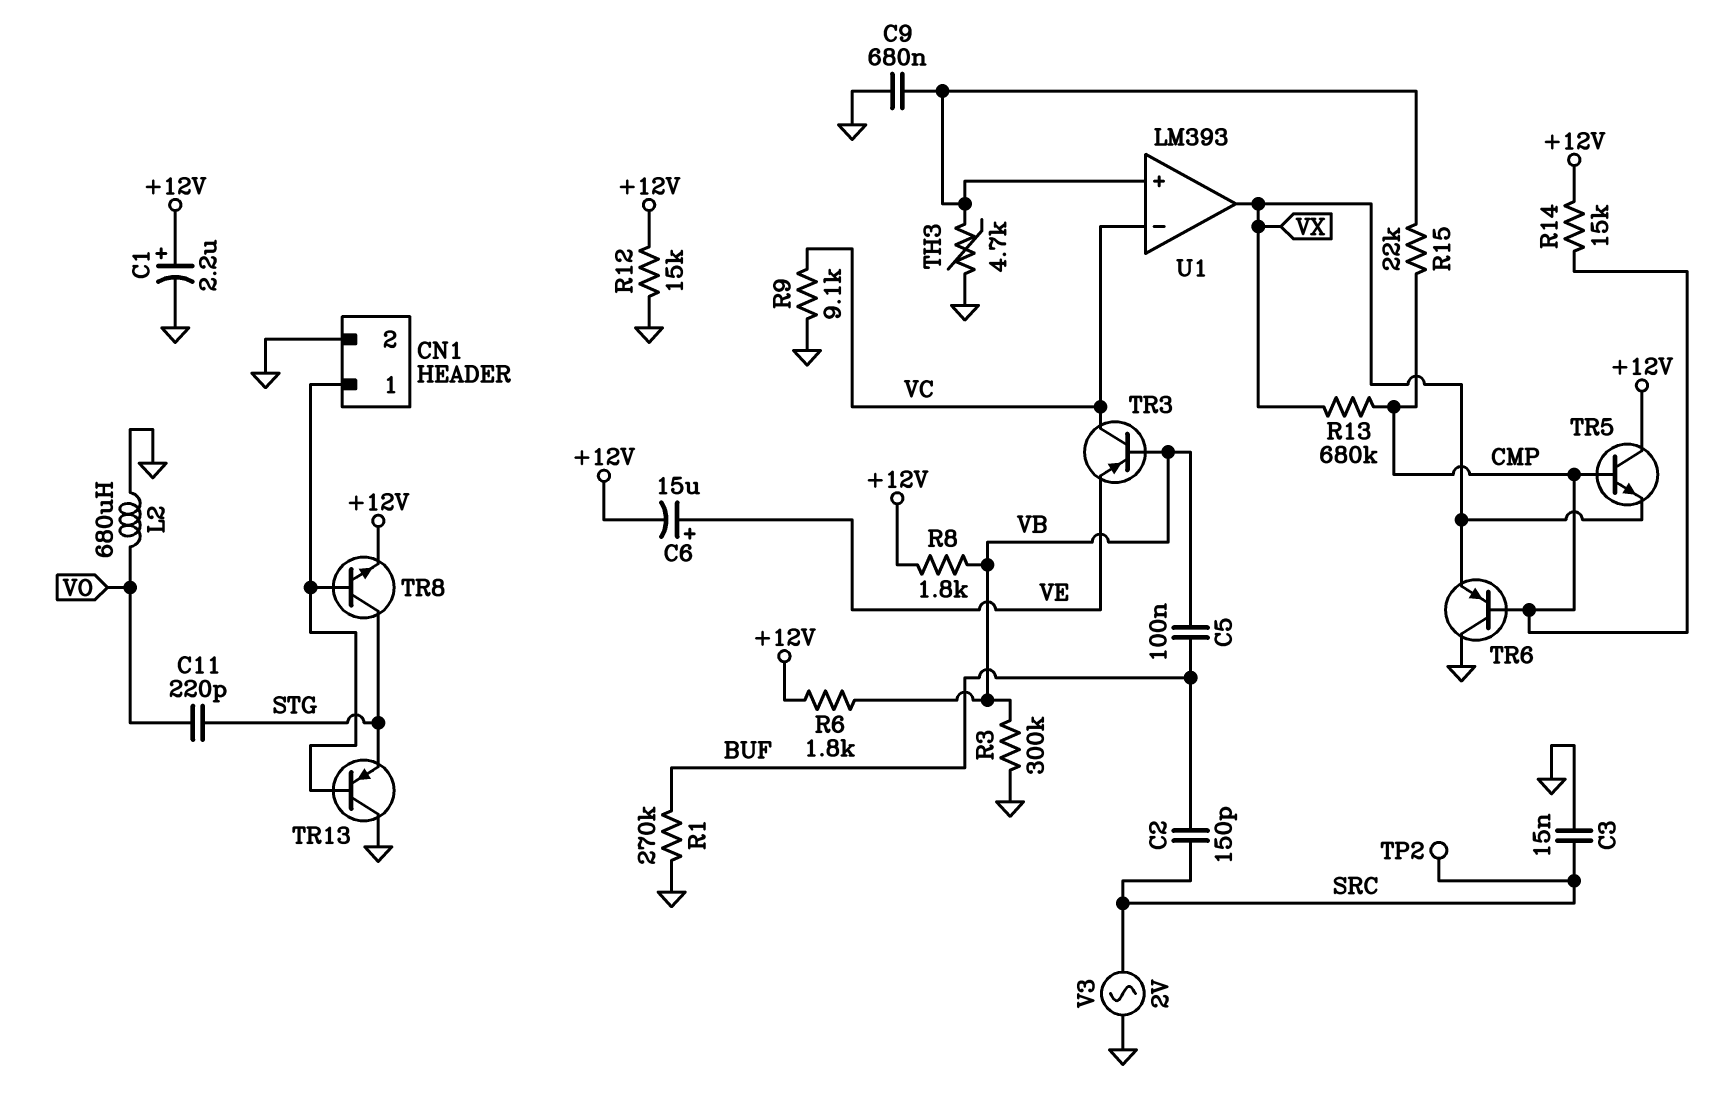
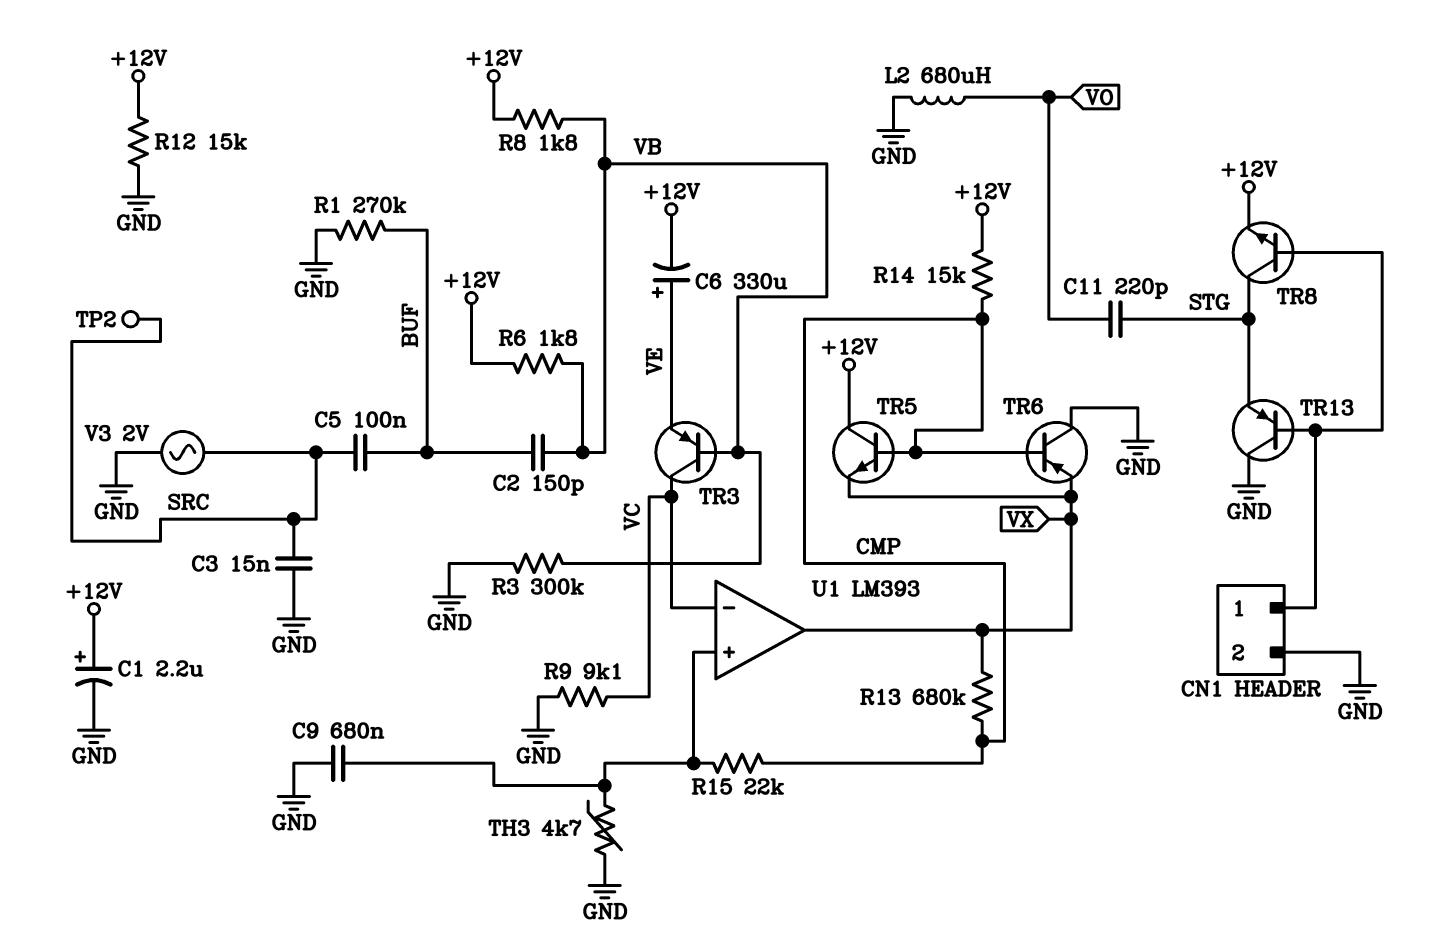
C2: 150pF (BUF, SRC) -> 150pF (BUF, VB)
C5: 100nF (BUF, VB) -> 100nF (BUF, SRC)
C6: 15uF (plus VE, minus +12V) -> 330uF (plus VE, minus +12V)

